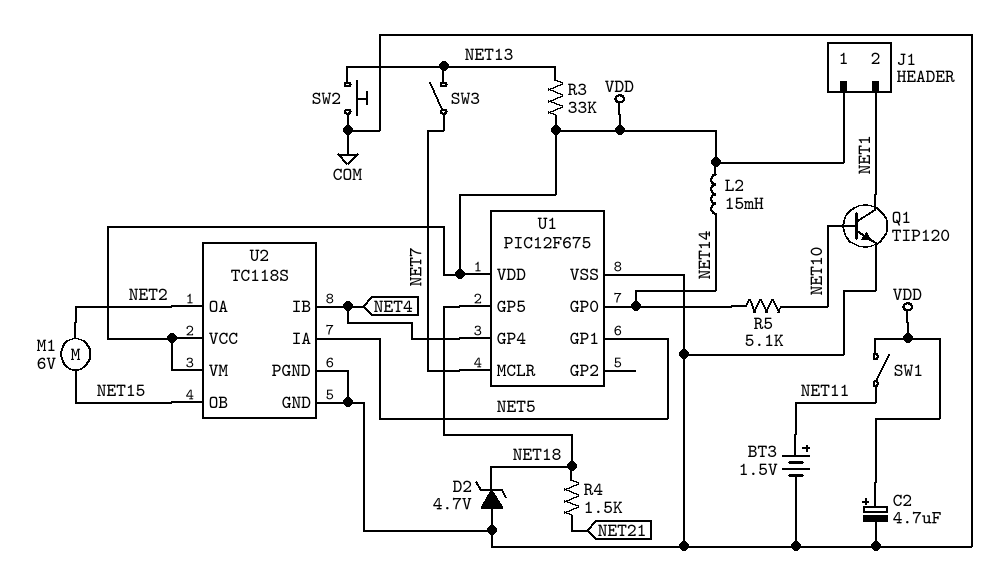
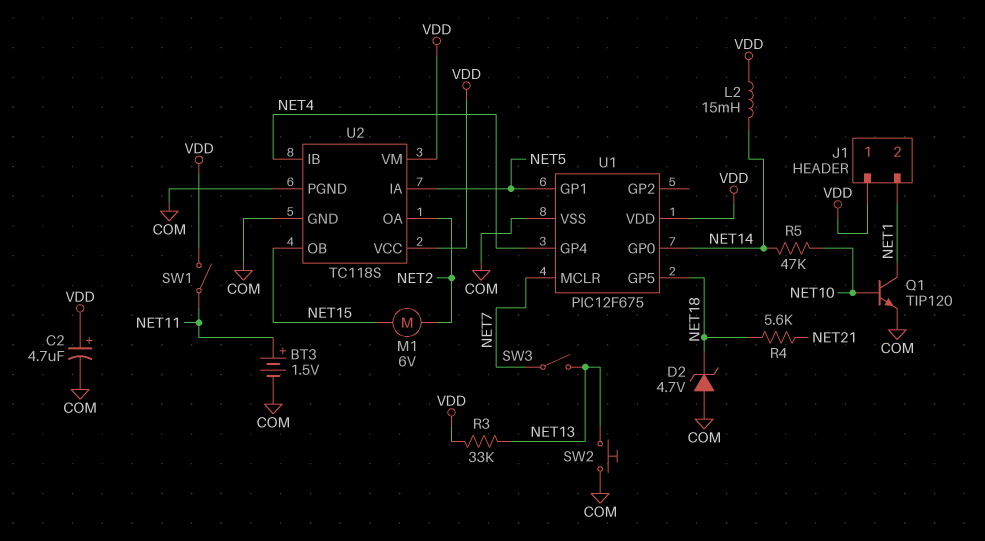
R4: 1.5k (NET18, NET21) -> 5.6k (NET18, NET21)
R5: 5.1k (NET10, NET14) -> 47k (NET10, NET14)

